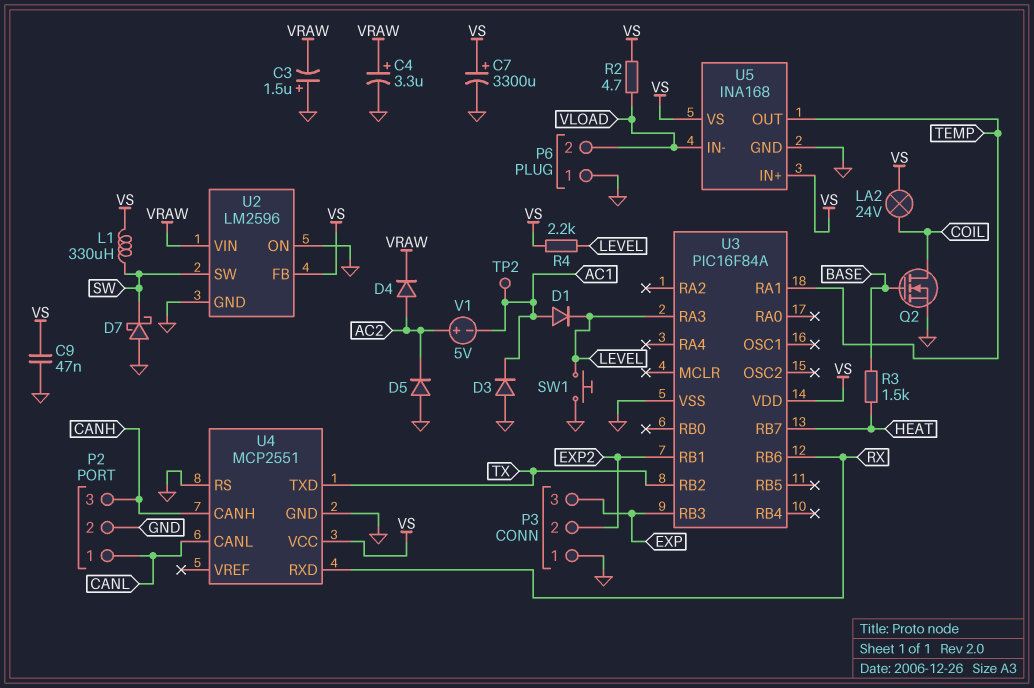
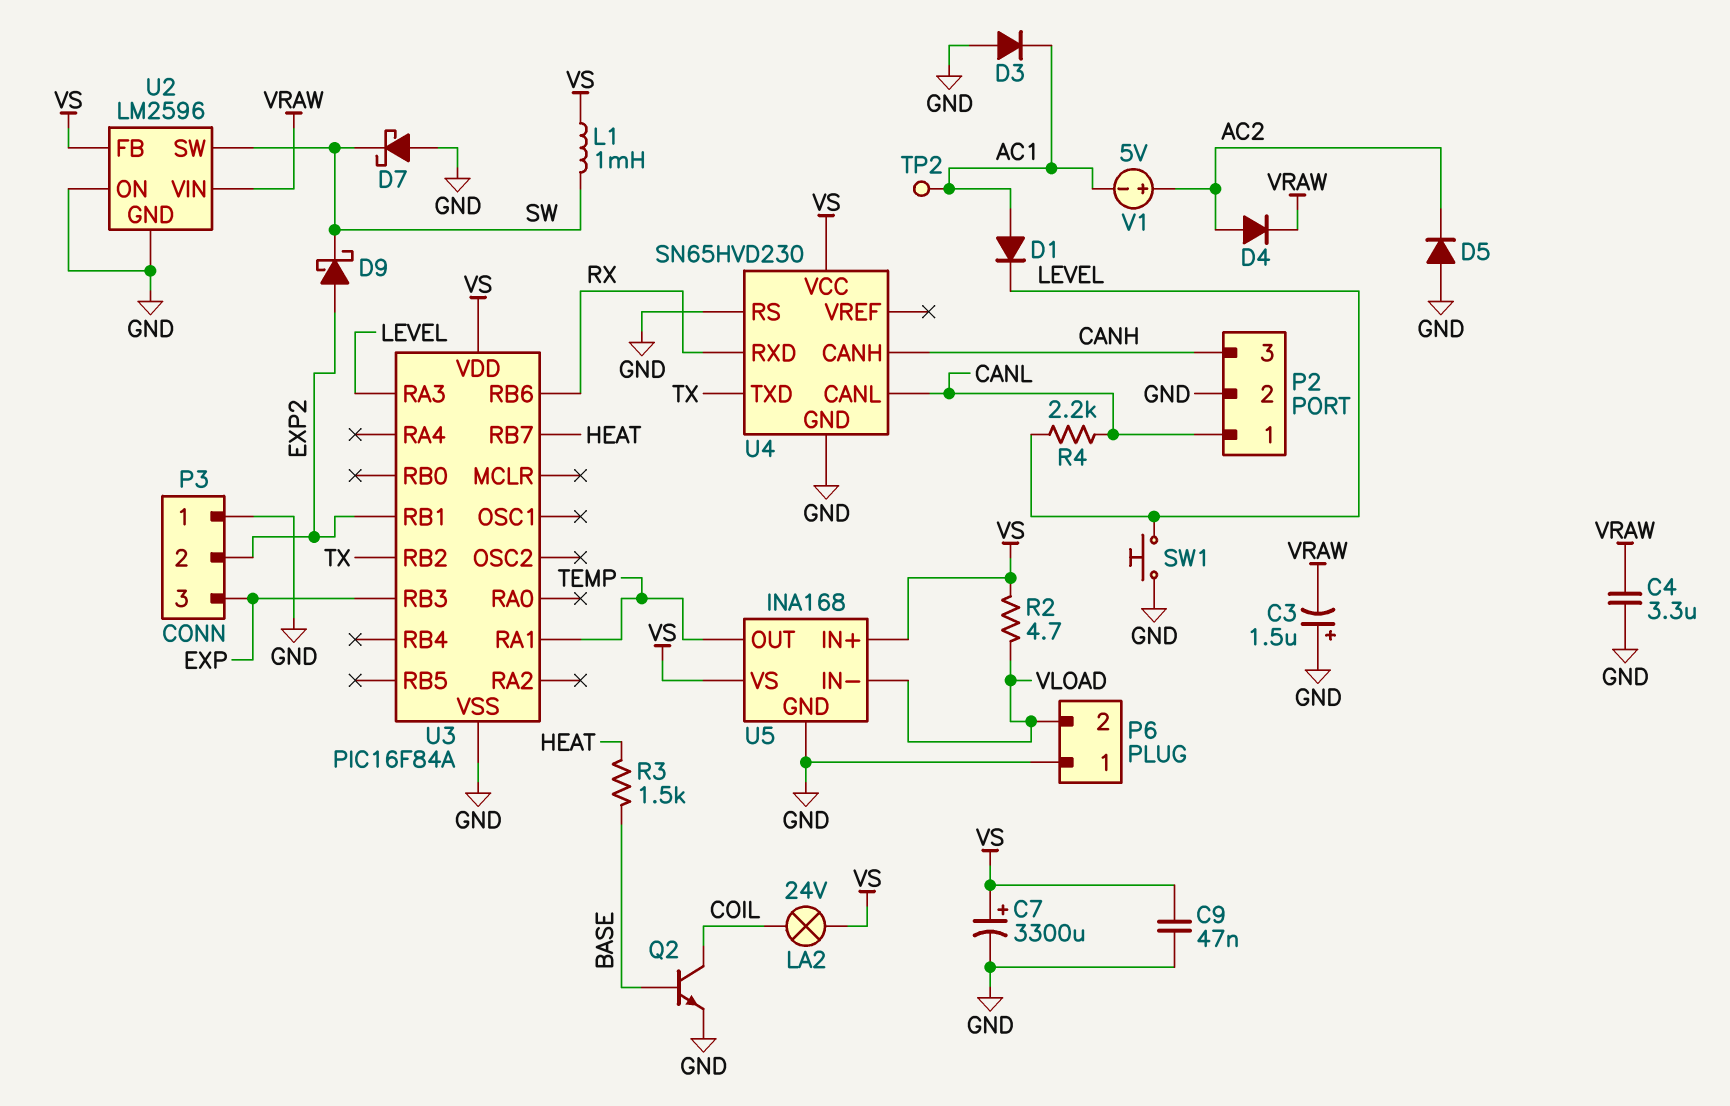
C4: 3.3uF (plus VRAW, minus GND) -> 3.3uF (GND, VRAW)
D9: none -> schottky (A EXP2, K SW)
L1: 330uH (SW, VS) -> 1mH (SW, VS)
Q2: NMOS (G BASE, D COIL, S GND) -> NPN (B BASE, C COIL, E GND)
R4: 2.2k (LEVEL, VS) -> 2.2k (CANL, LEVEL)
U4: MCP2551 -> SN65HVD230

